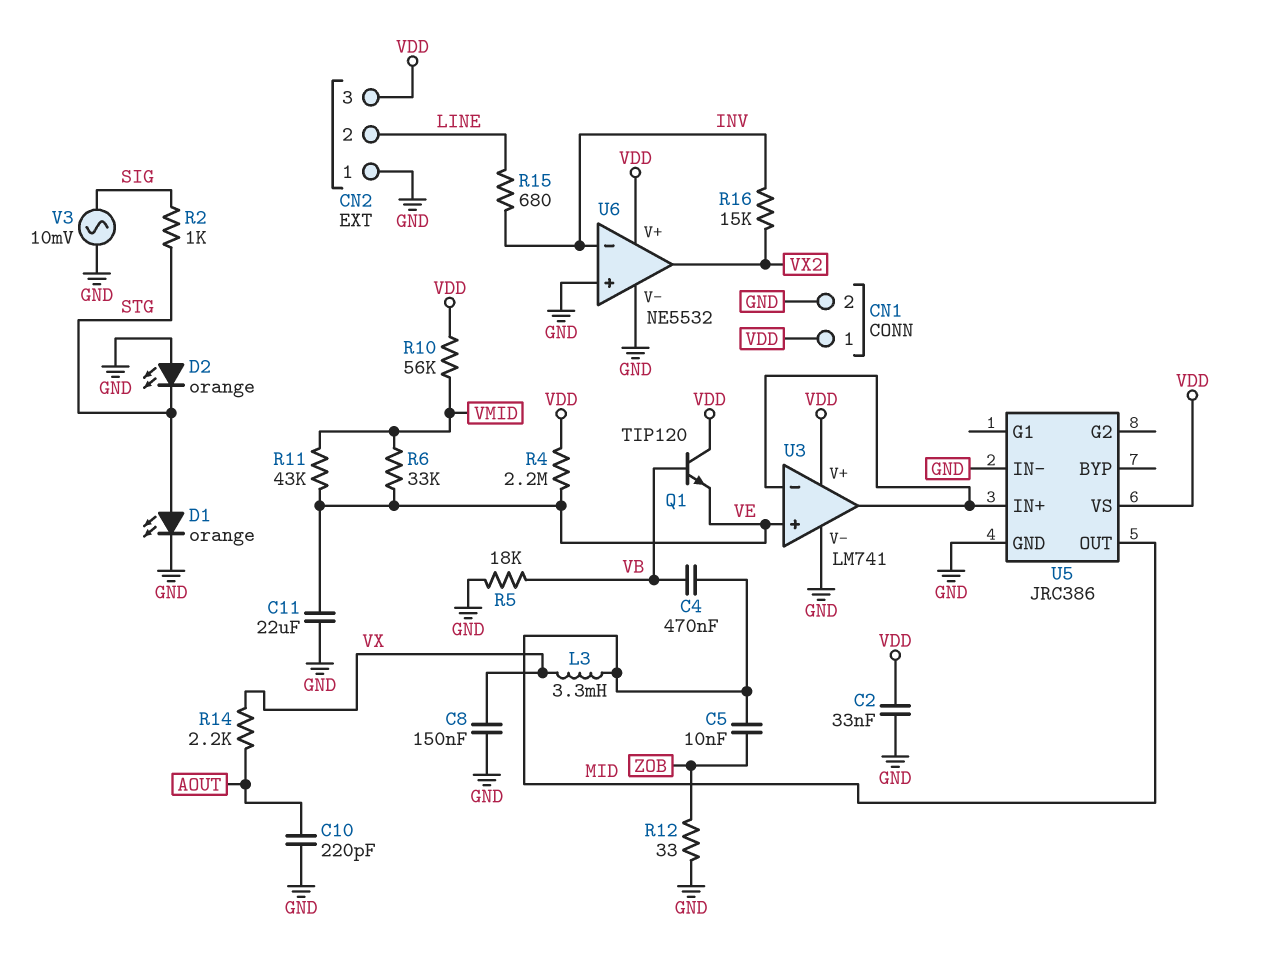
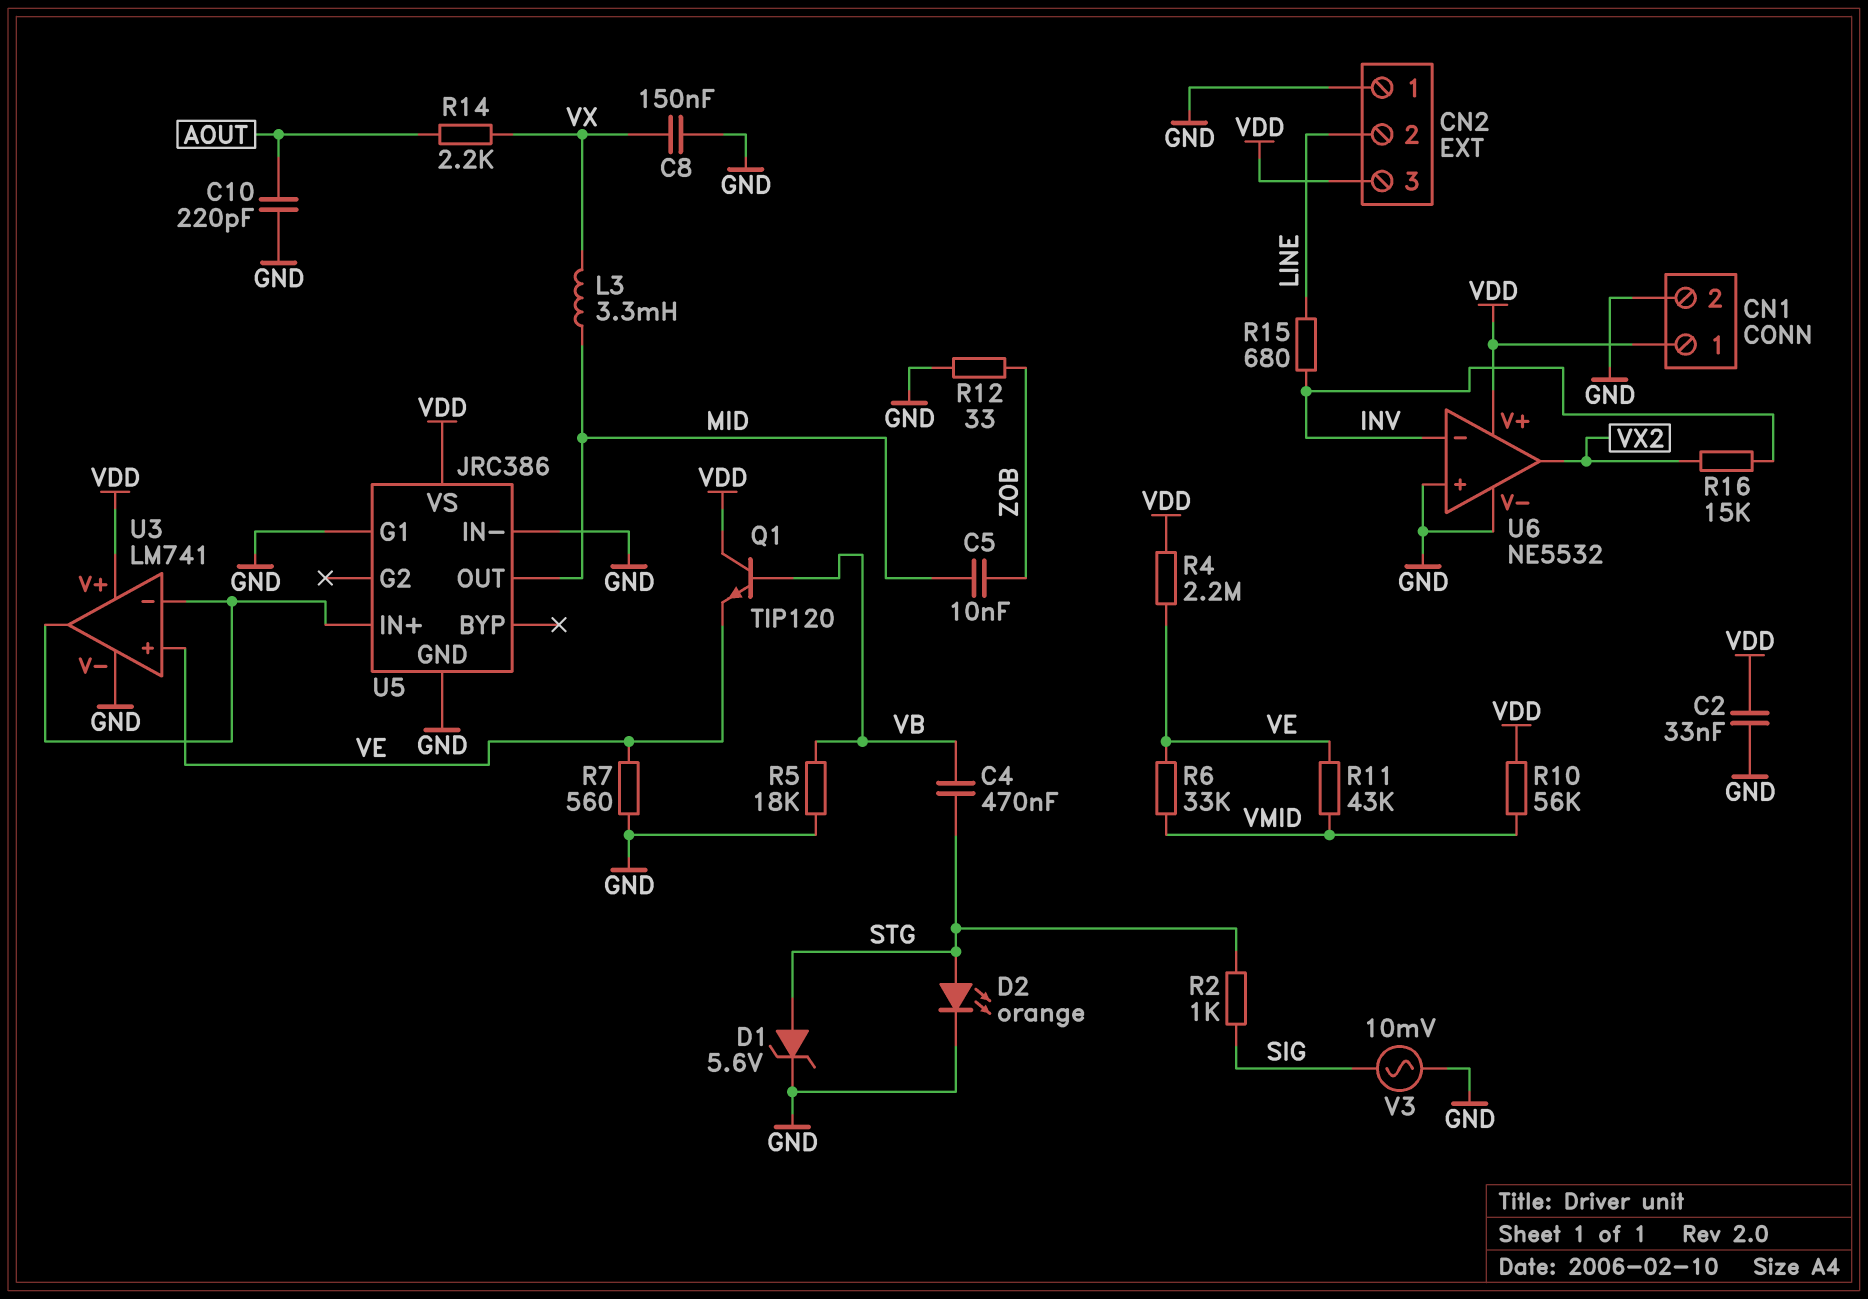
C4: 470nF (MID, VB) -> 470nF (STG, VB)
C11: 22uF (GND, VE) -> none
D1: LED orange (A STG, K GND) -> zener 5.6V (A STG, K GND)
D2: LED orange (A GND, K STG) -> LED orange (A STG, K GND)
R7: none -> 560 (GND, VE)
U5 pin G1: none -> GND

